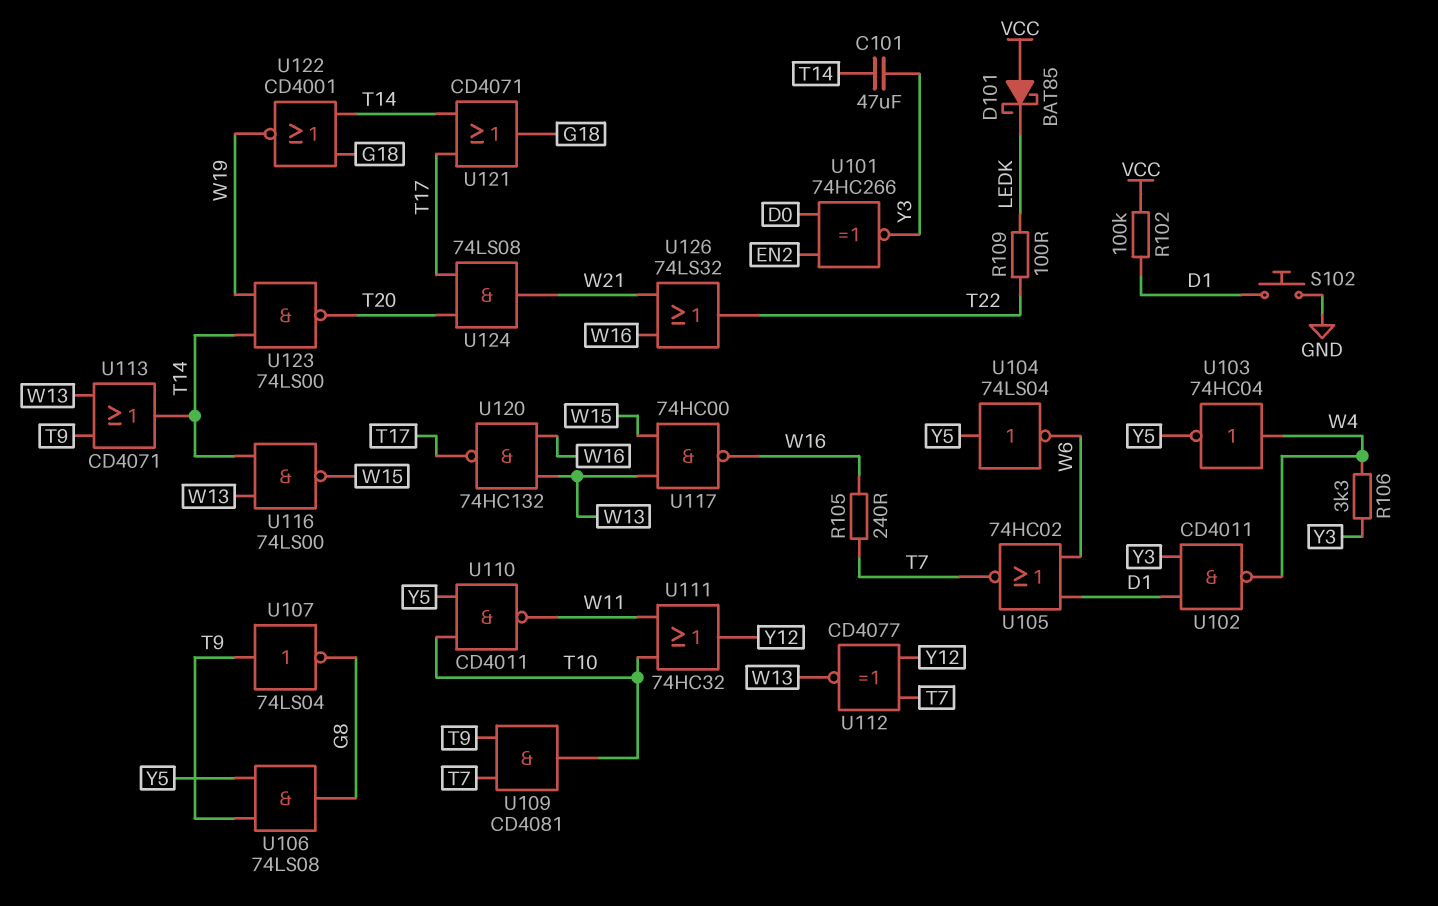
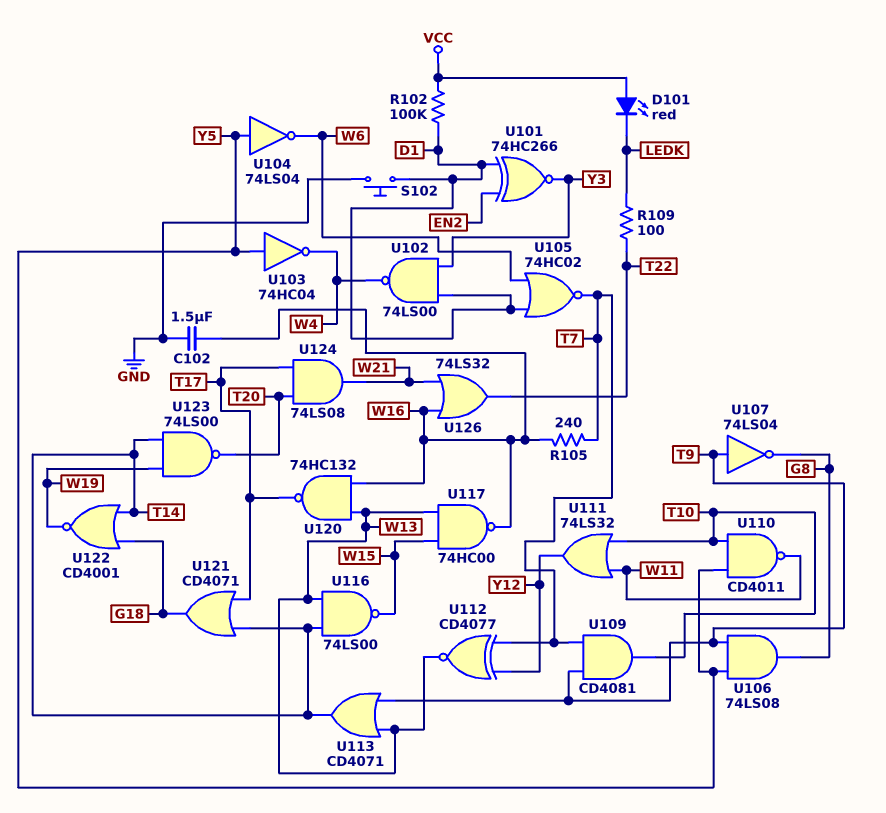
C101: 47uF (T14, Y3) -> none
C102: none -> 1.5uF (GND, W16)
D101: schottky BAT85 (A VCC, K LEDK) -> LED red (A VCC, K LEDK)
R106: 3.3k (W4, Y3) -> none
U101: XNOR 74HC266 (in D0, in EN2, out Y3) -> XNOR 74HC266 (in D1, in EN2, out Y3)
U102: NAND CD4011 (in D1, in Y3, out W4) -> NAND 74LS00 (in D1, in Y3, out W4)
U103: NOT 74HC04 (in W4, out Y5) -> NOT 74HC04 (in Y5, out W4)
U111: OR 74HC32 (in T10, in W11, out Y12) -> OR 74LS32 (in T10, in W11, out Y12)

